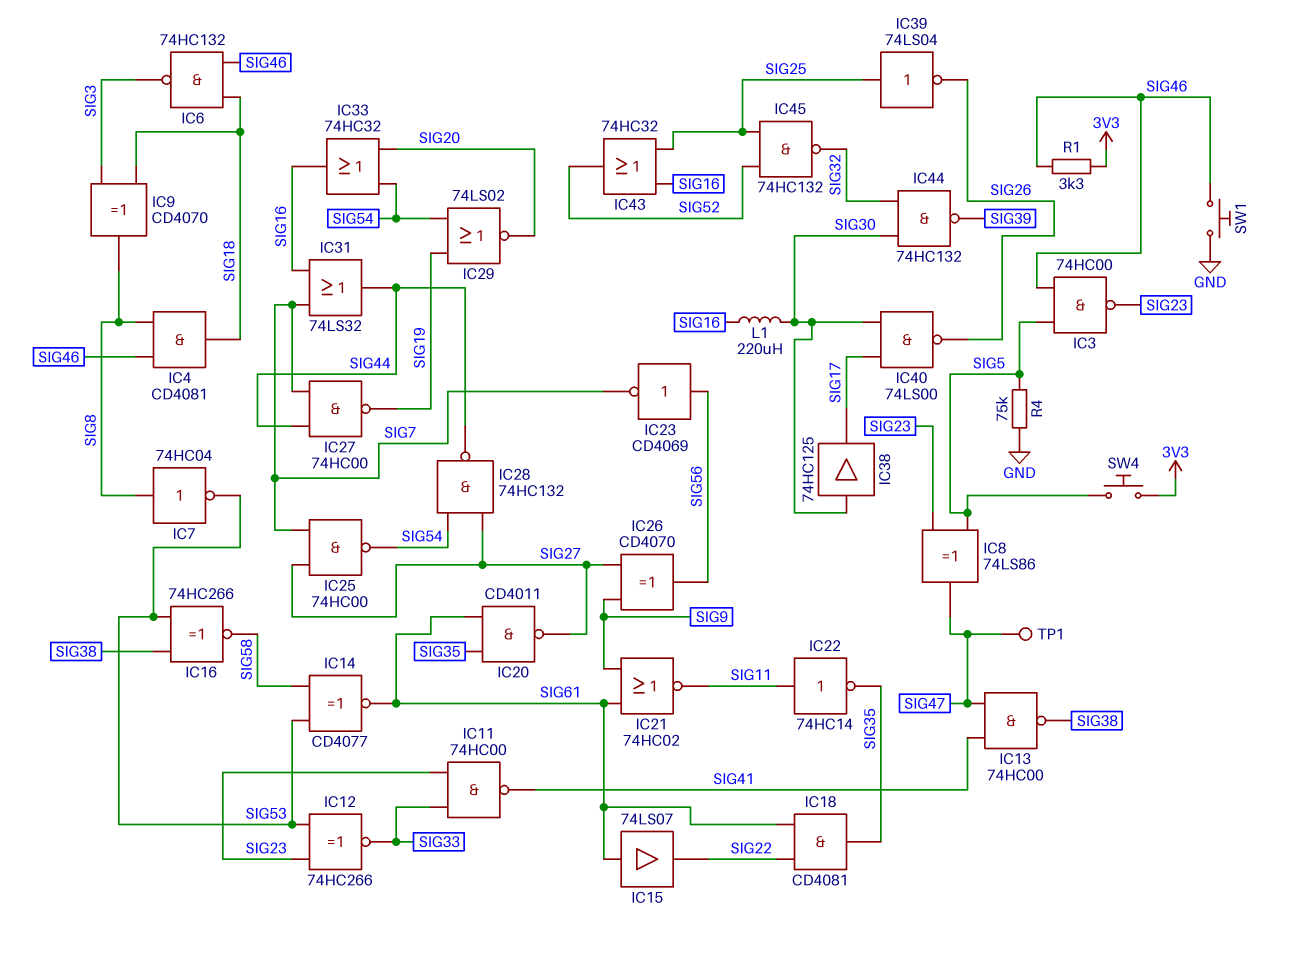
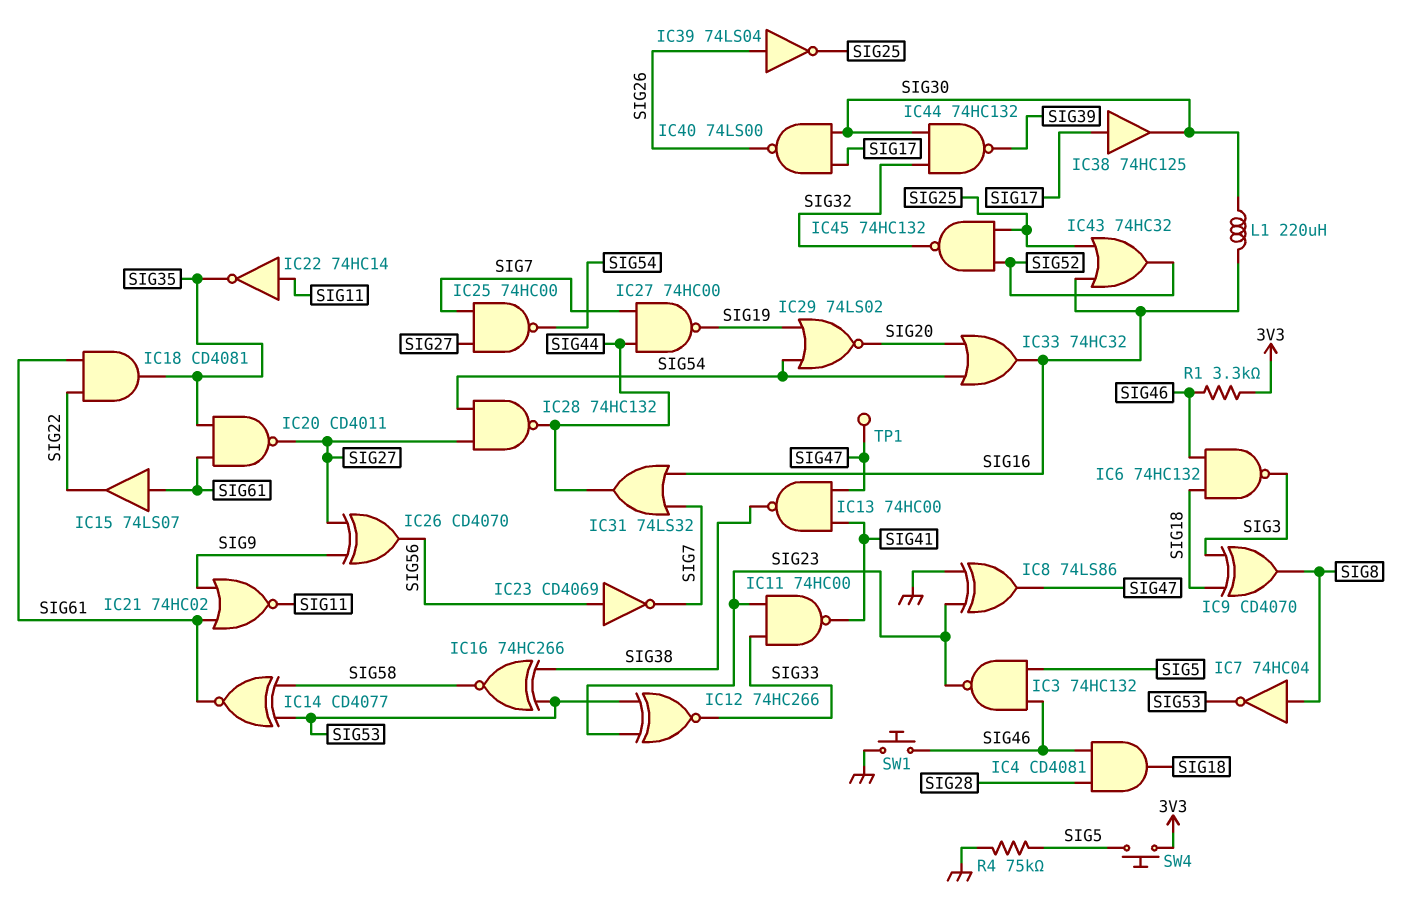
IC3: NAND 74HC00 (in SIG5, in SIG46, out SIG23) -> NAND 74HC132 (in SIG5, in SIG46, out SIG23)
IC4: AND CD4081 (in SIG8, in SIG46, out SIG18) -> AND CD4081 (in SIG28, in SIG46, out SIG18)
IC8: XOR 74LS86 (in SIG5, in SIG23, out SIG47) -> XOR 74LS86 (in GND, in SIG23, out SIG47)
IC38: buffer 74HC125 (in SIG30, out SIG17) -> buffer 74HC125 (in SIG17, out SIG30)
IC39: NOT 74LS04 (in SIG25, out SIG26) -> NOT 74LS04 (in SIG26, out SIG25)

